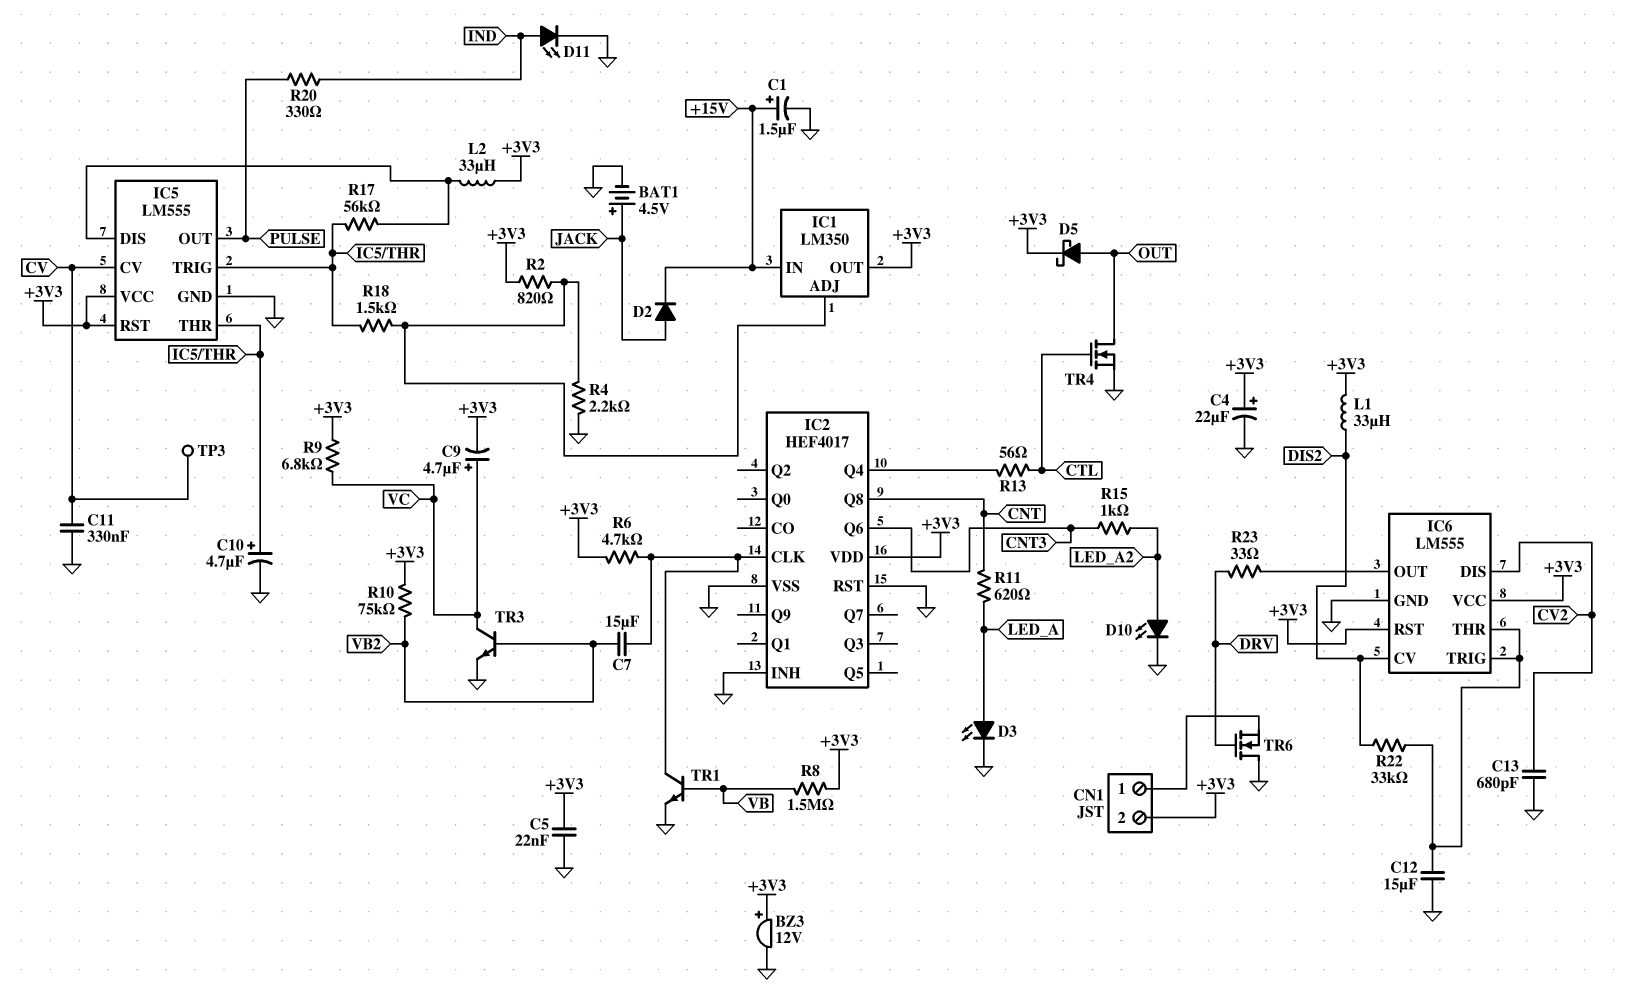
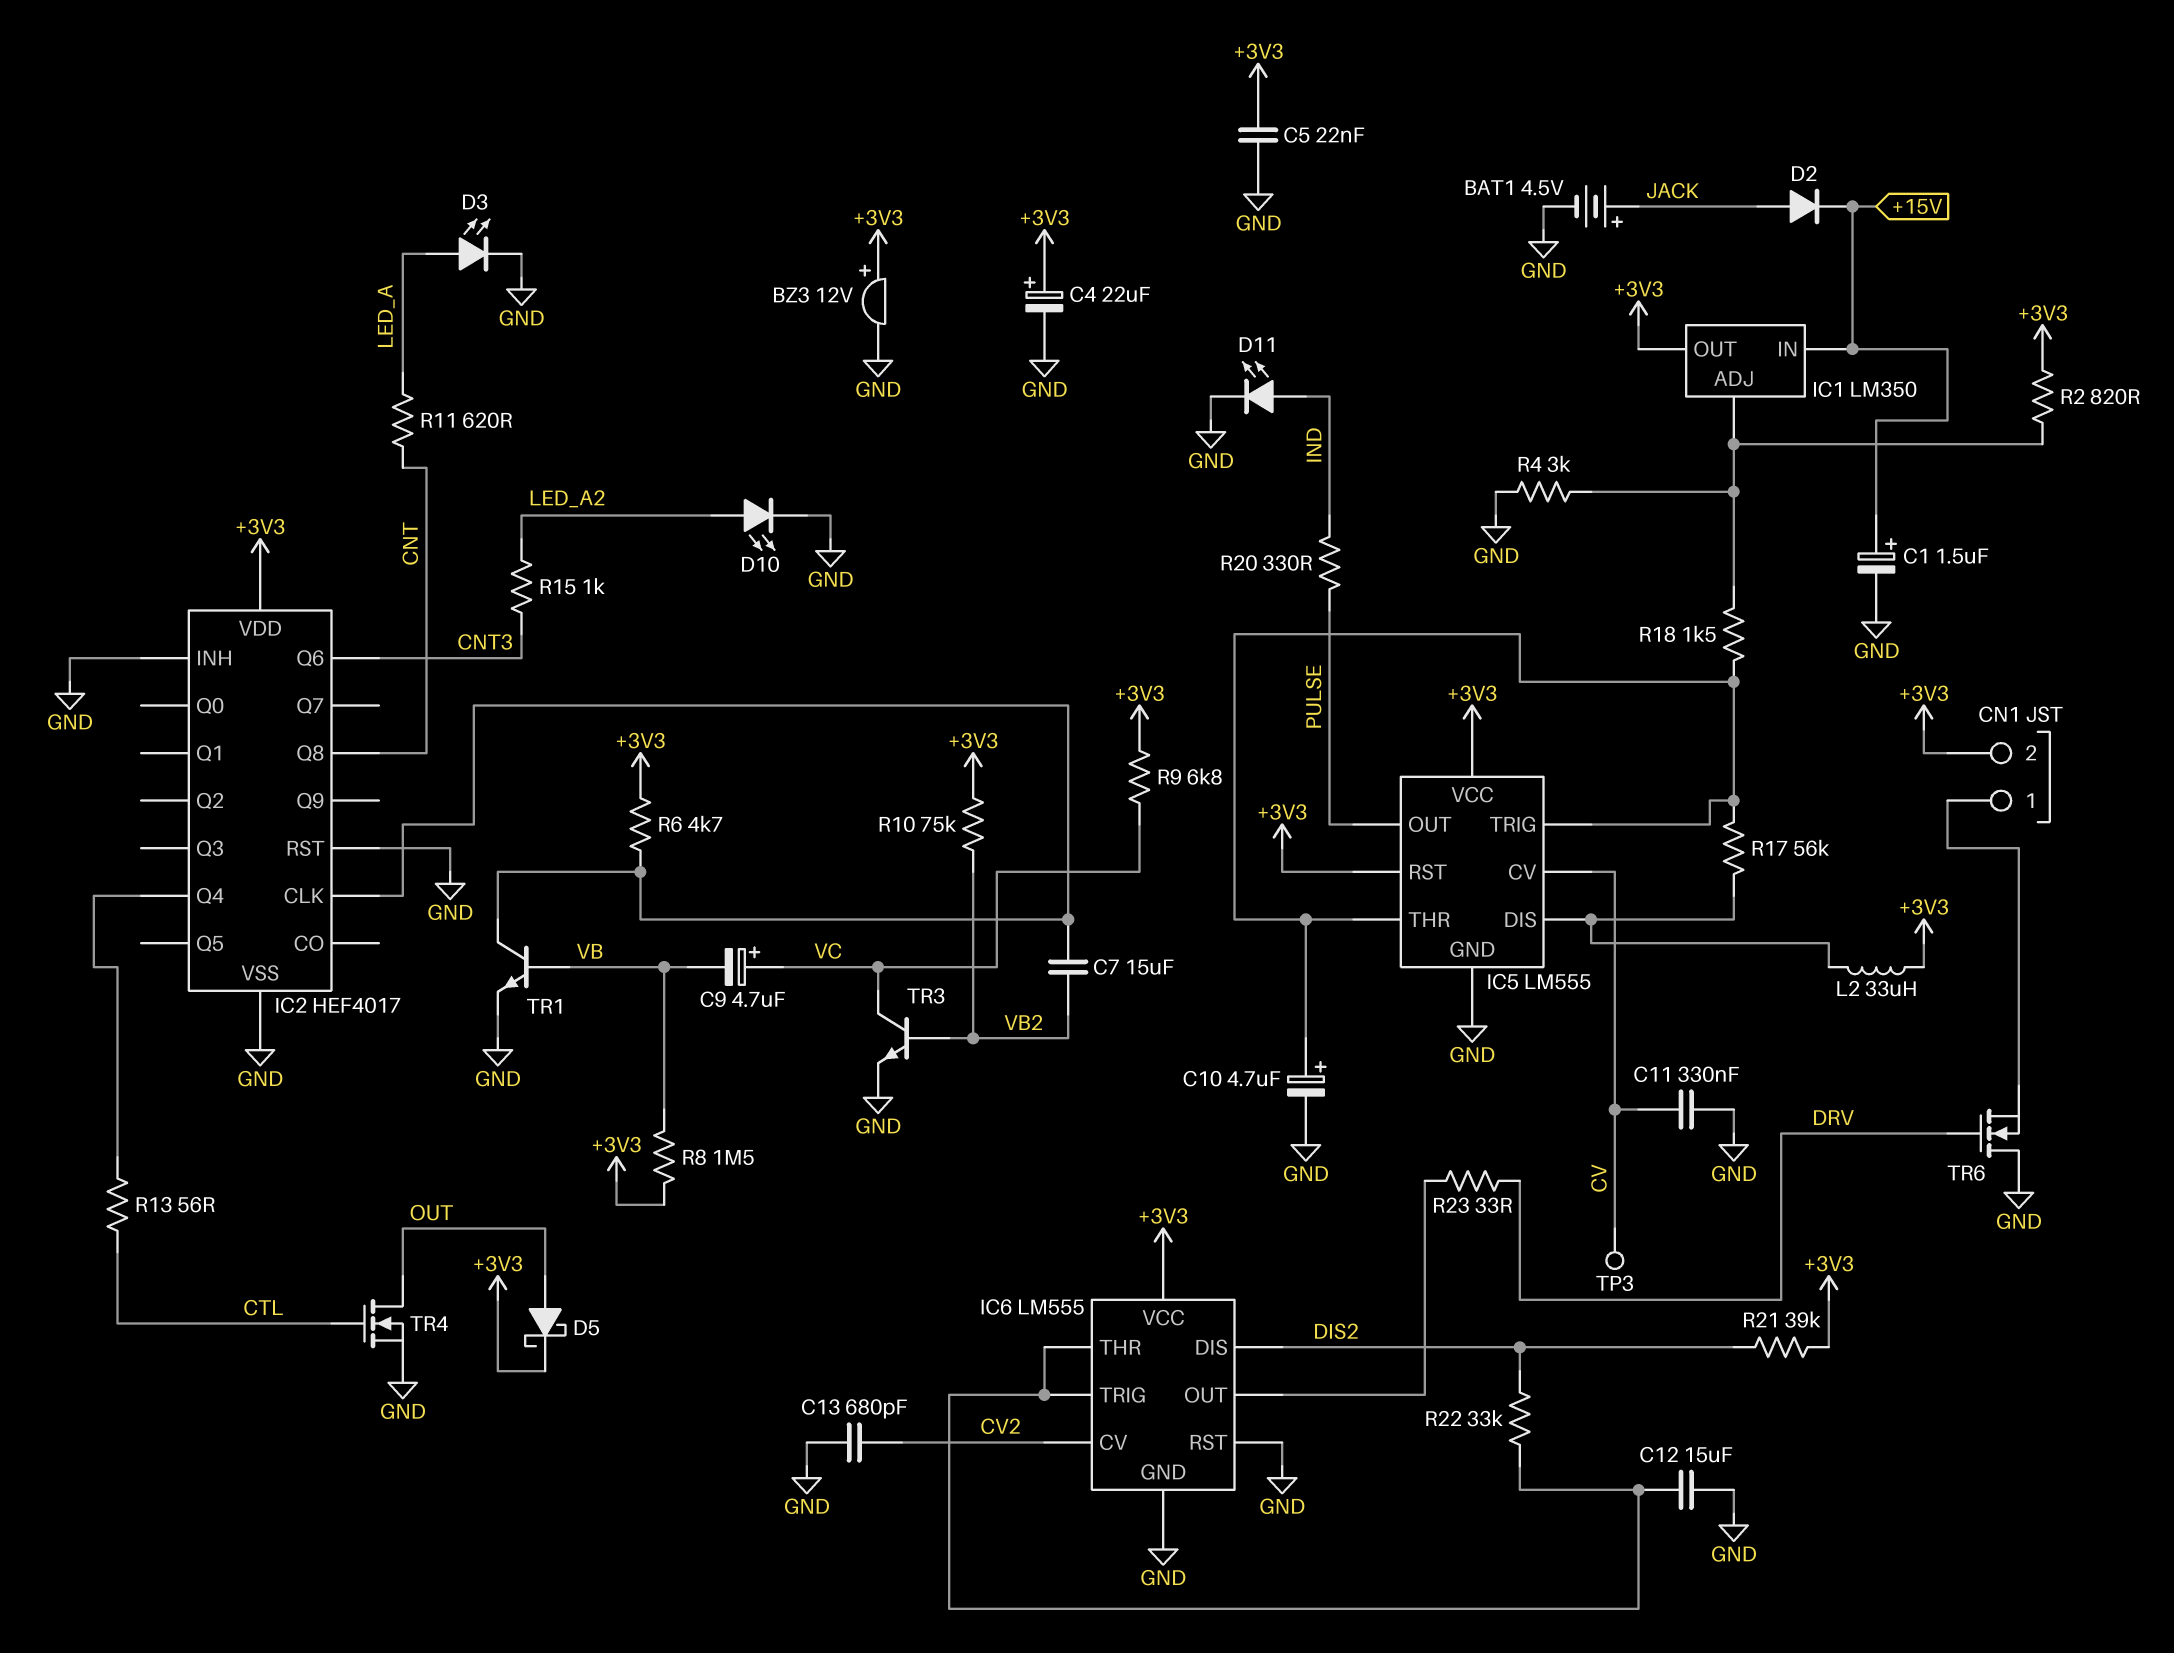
C9: 4.7uF (plus VC, minus +3V3) -> 4.7uF (plus VC, minus VB)
IC6 pin CV: DIS2 -> CV2
IC6 pin DIS: CV2 -> DIS2
IC6 pin RST: +3V3 -> GND
L1: 33uH (+3V3, DIS2) -> none
R4: 2.2k (GND, IC1/ADJ) -> 3k (GND, IC1/ADJ)
R21: none -> 39k (+3V3, DIS2)

